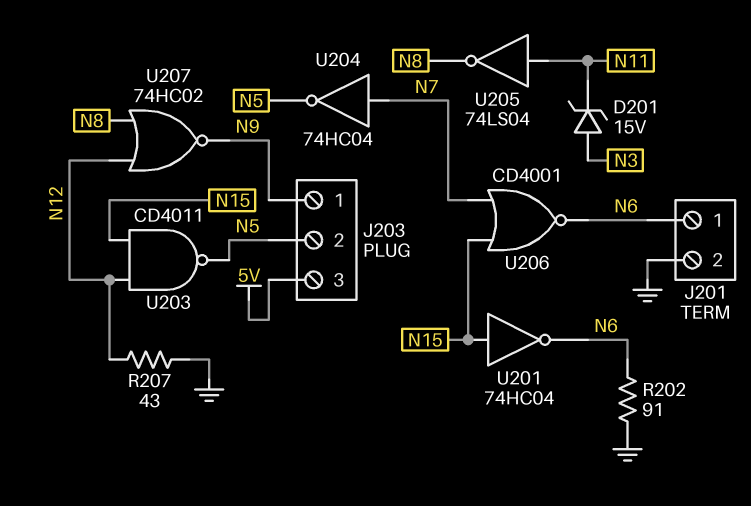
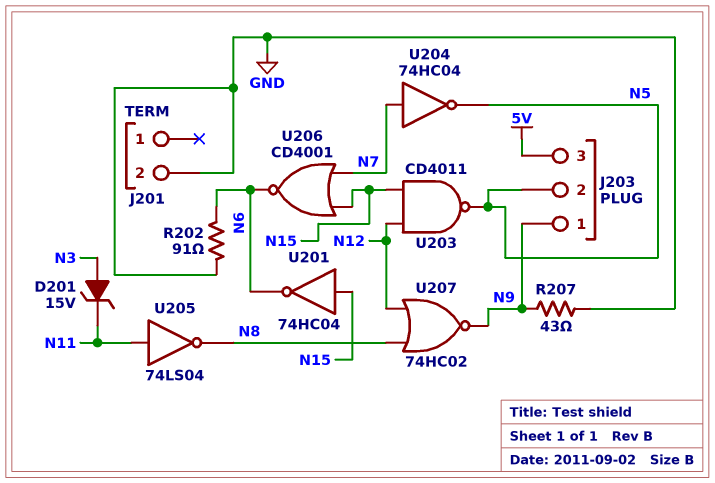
J201 pin 1: N6 -> none
R207: 43 (GND, N12) -> 43 (GND, N9)

